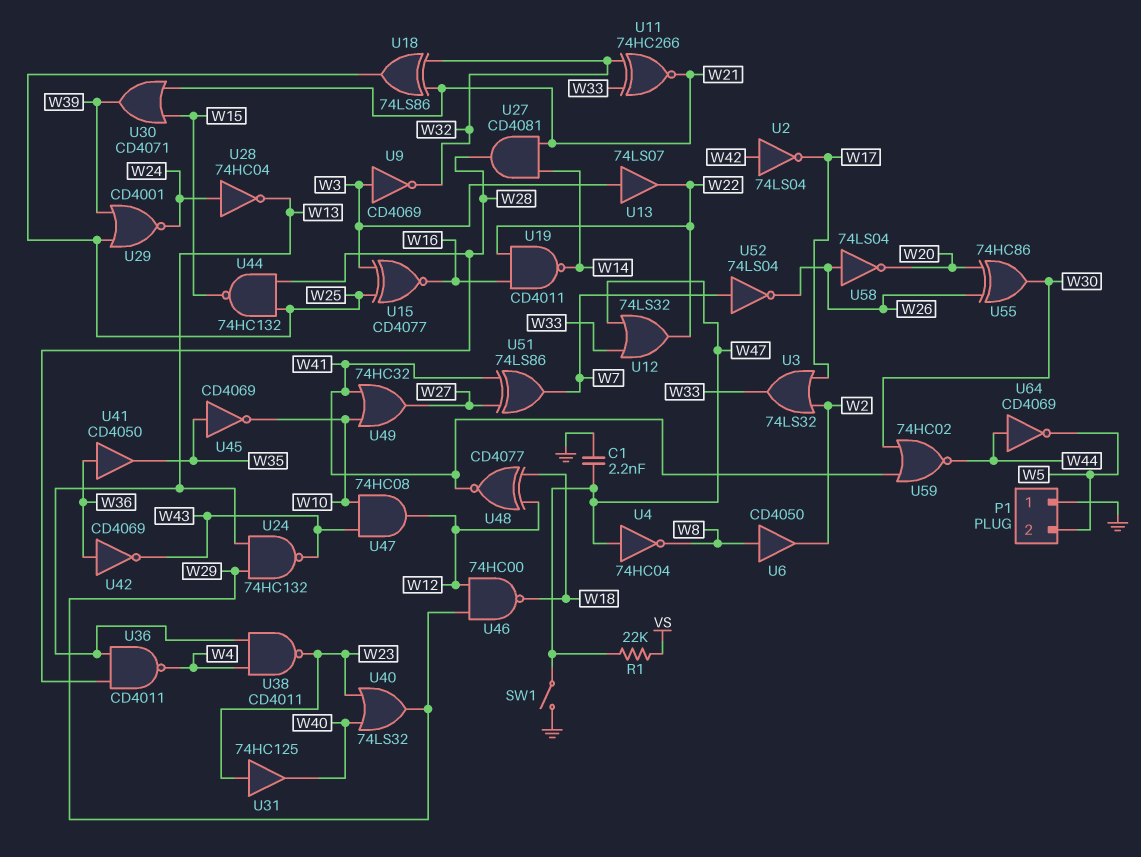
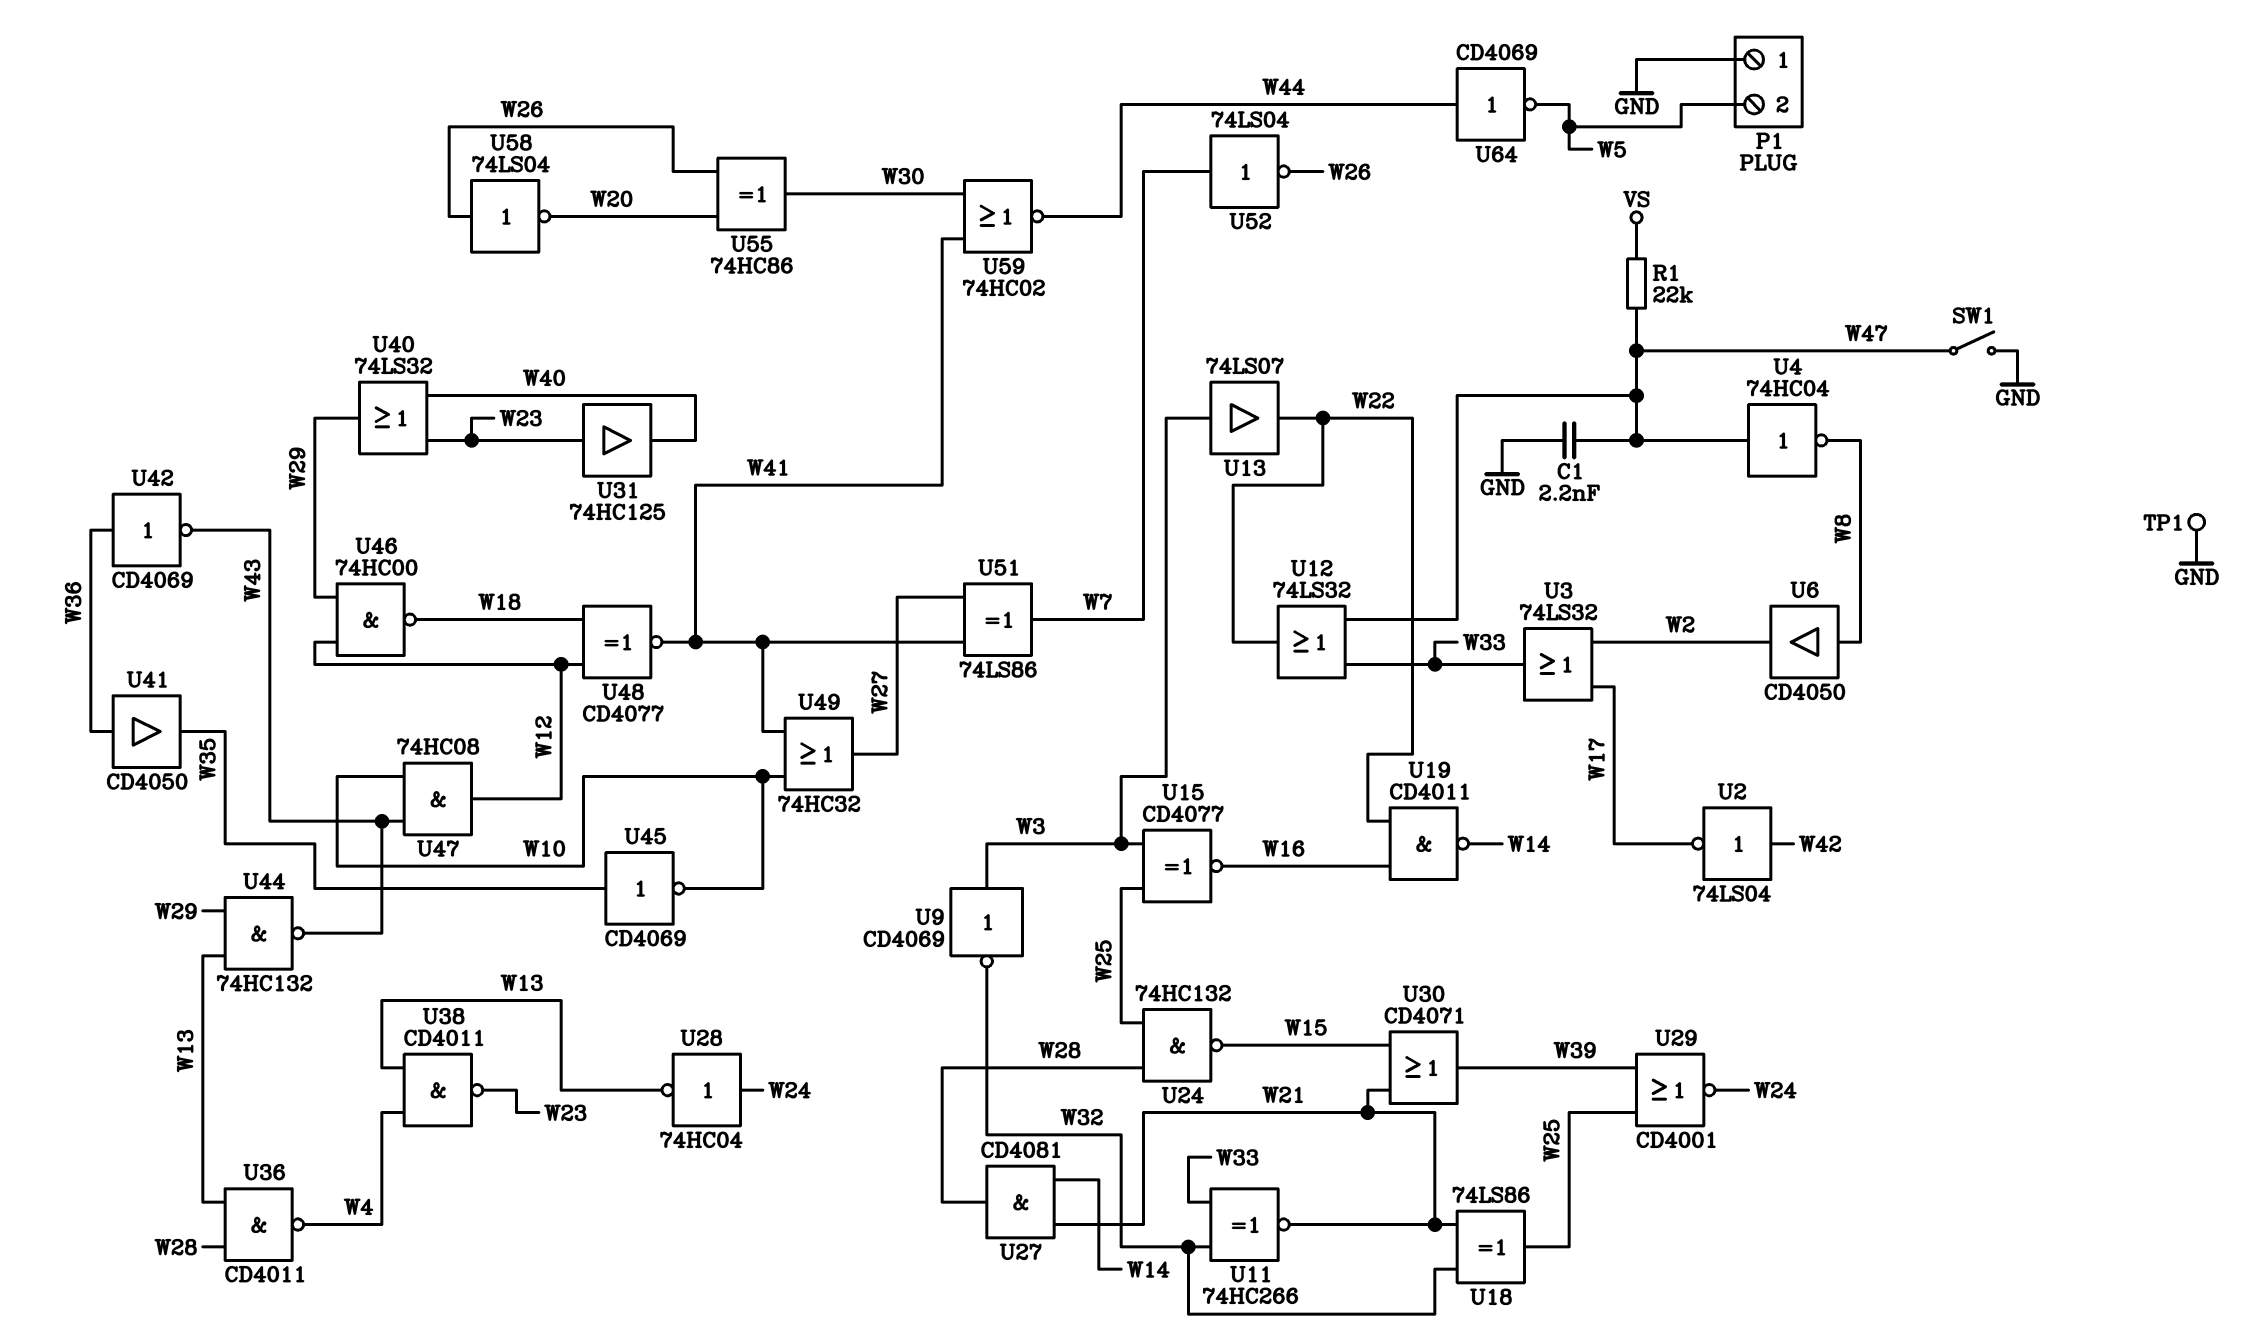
TP1: none -> test point (GND)
U24: NAND 74HC132 (in W13, in W29, out W43) -> NAND 74HC132 (in W25, in W28, out W15)
U44: NAND 74HC132 (in W25, in W28, out W15) -> NAND 74HC132 (in W13, in W29, out W43)

